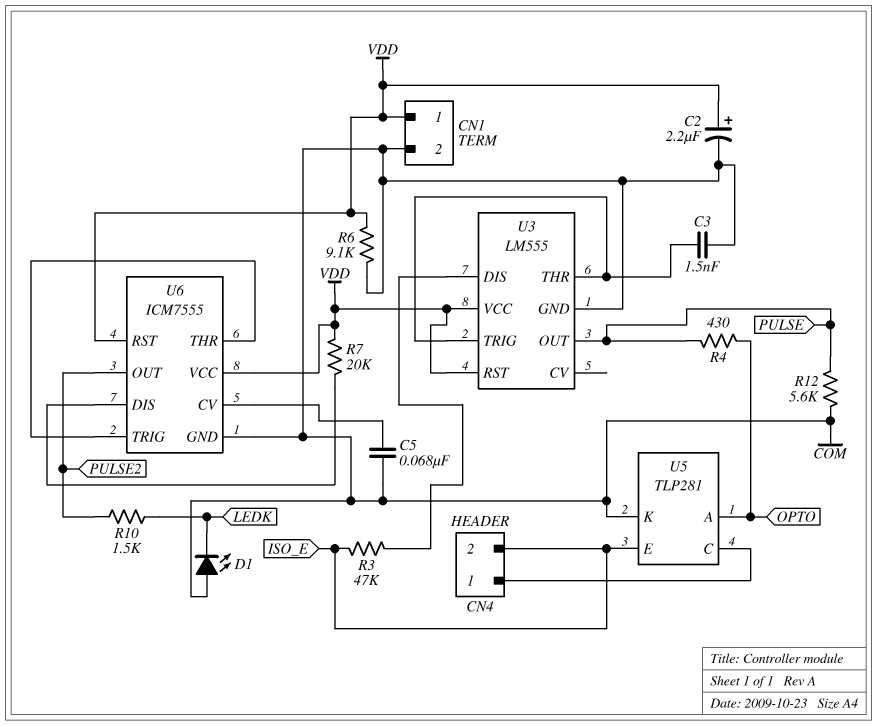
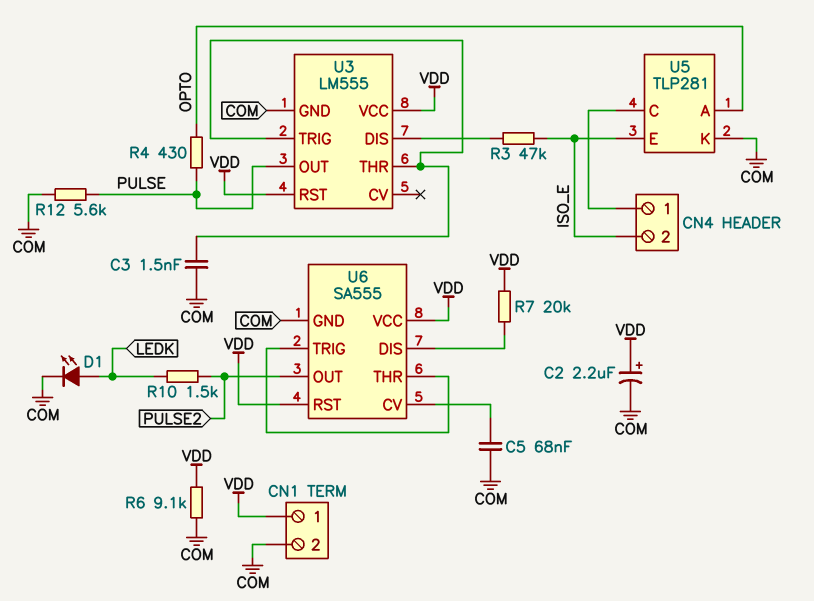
D1: LED (A COM, K LEDK) -> LED (A LEDK, K COM)
U6: ICM7555 -> SA555

